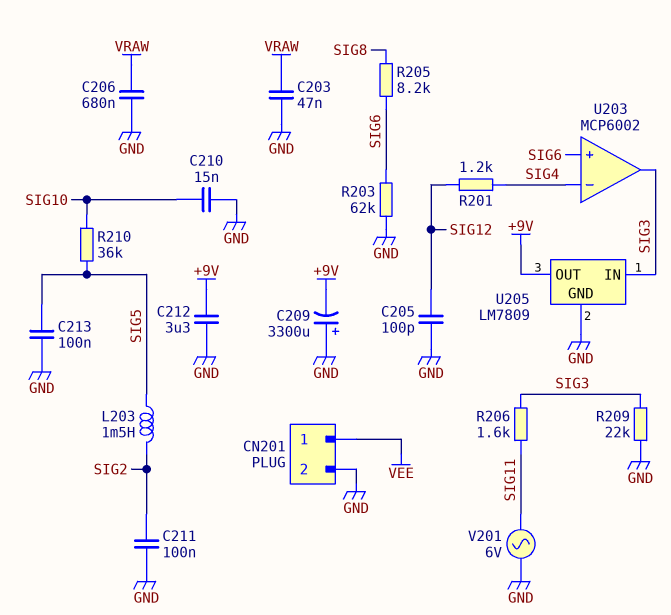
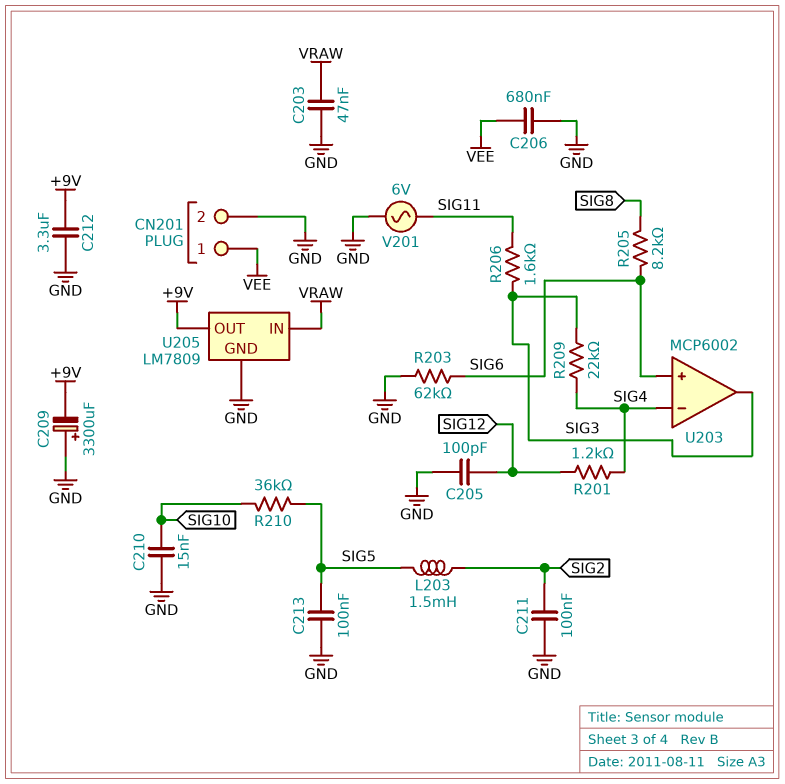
C206: 680nF (GND, VRAW) -> 680nF (GND, VEE)
R209: 22k (GND, SIG3) -> 22k (SIG3, SIG4)
U205 pin IN: SIG3 -> VRAW

